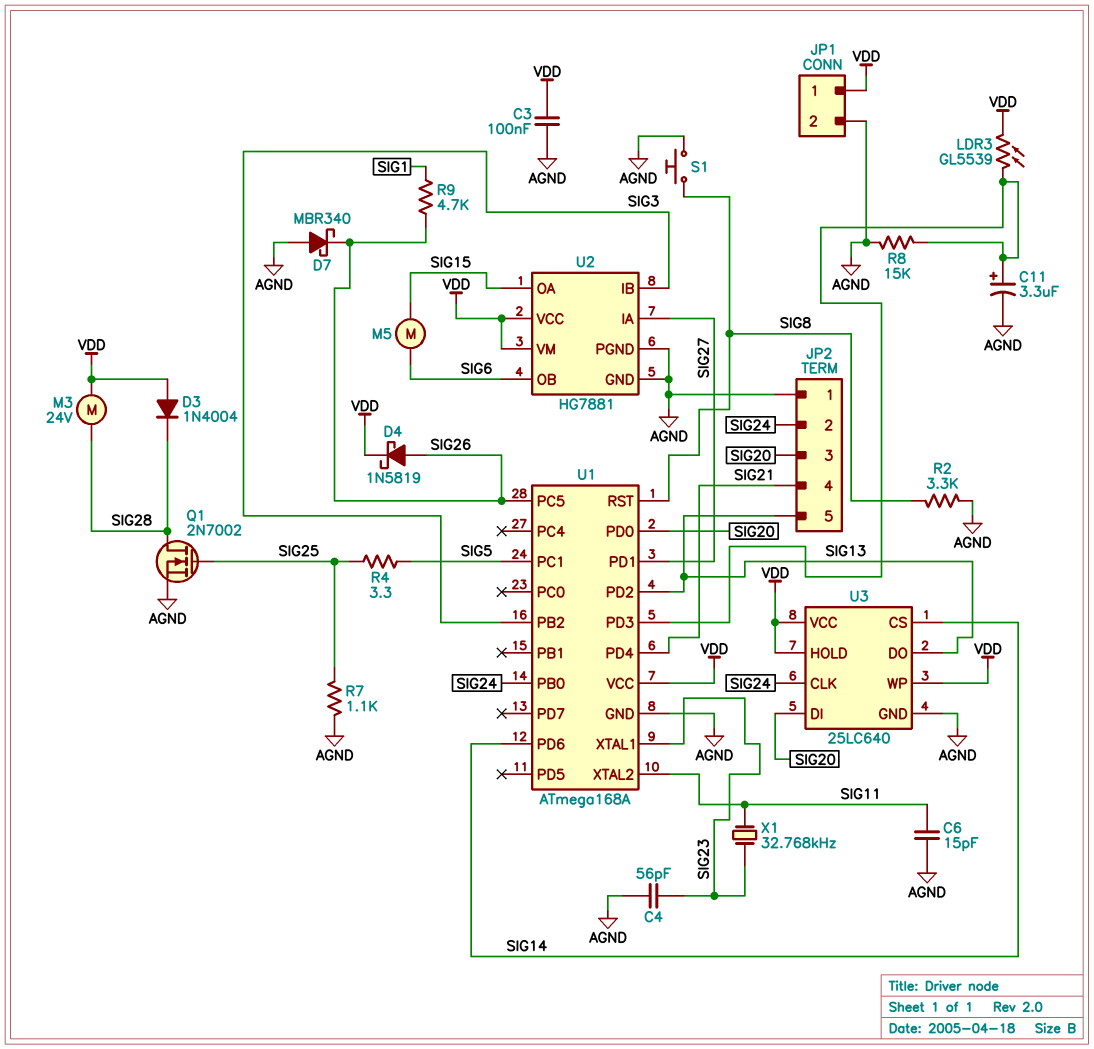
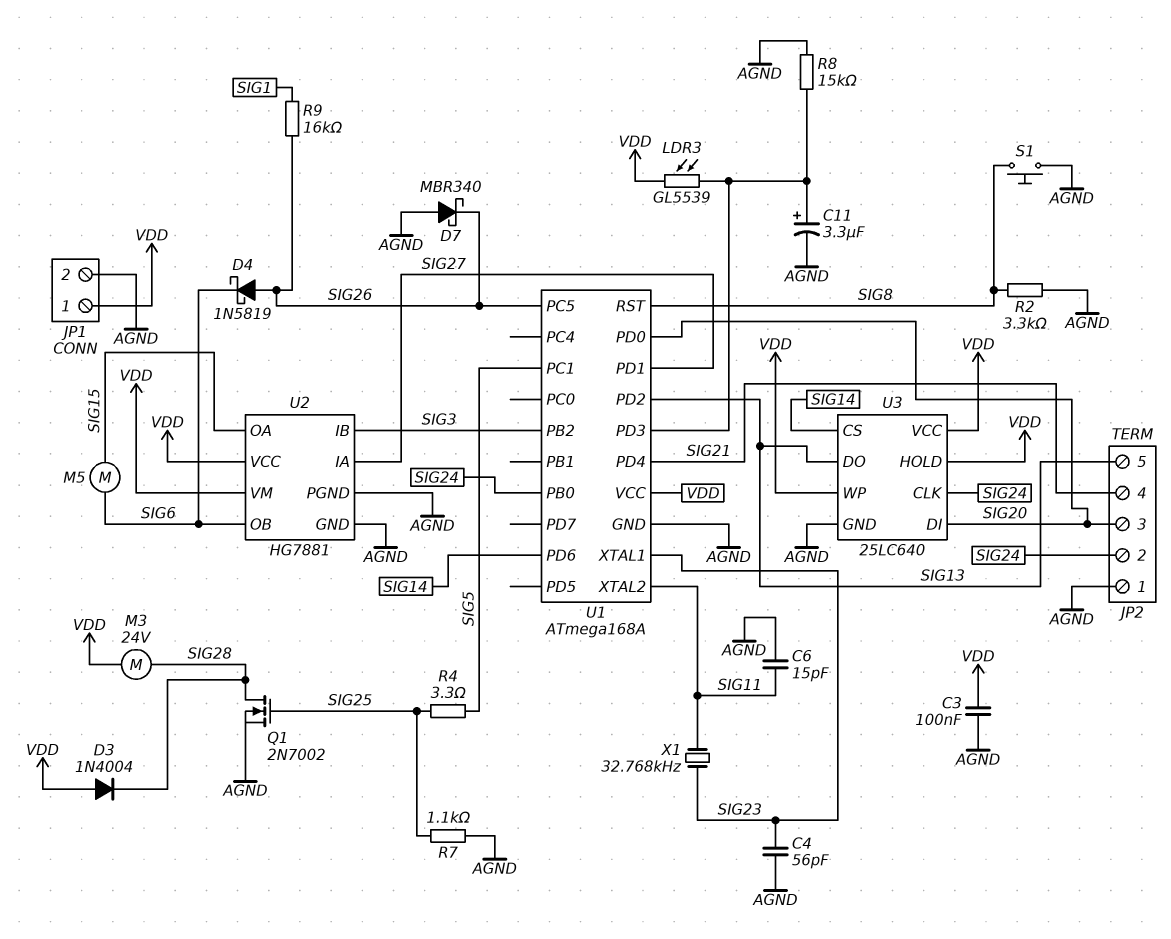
D4: schottky 1N5819 (A SIG26, K VDD) -> schottky 1N5819 (A SIG26, K SIG6)
R9: 4.7k (SIG1, SIG26) -> 16k (SIG1, SIG26)

